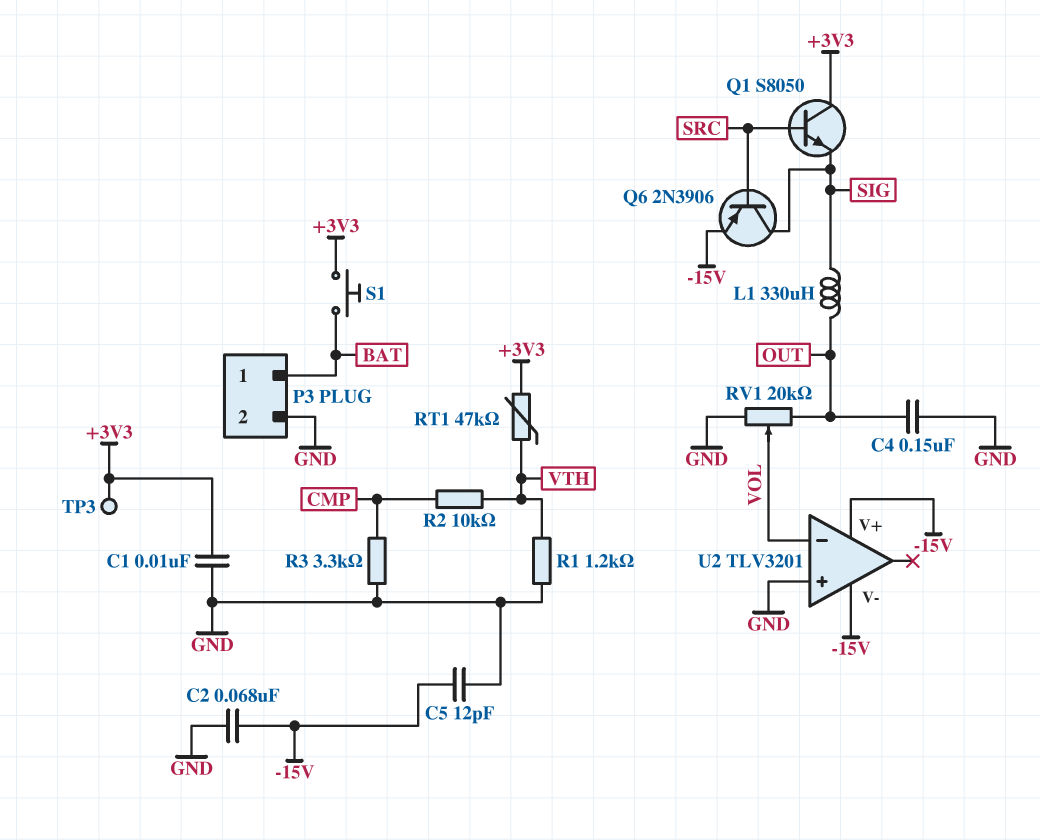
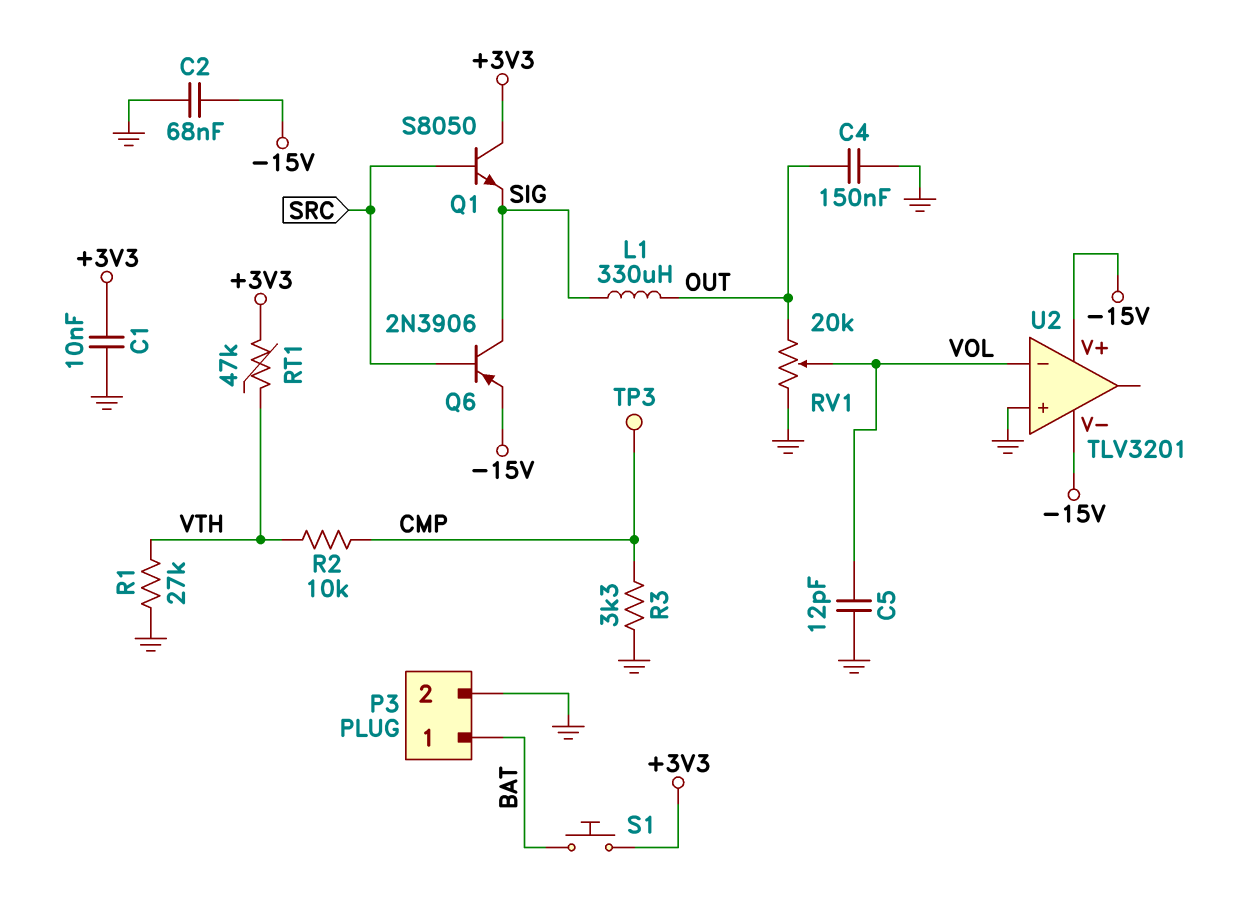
C5: 12pF (-15V, GND) -> 12pF (GND, VOL)
R1: 1.2k (GND, VTH) -> 27k (GND, VTH)
TP3: test point (+3V3) -> test point (CMP)

